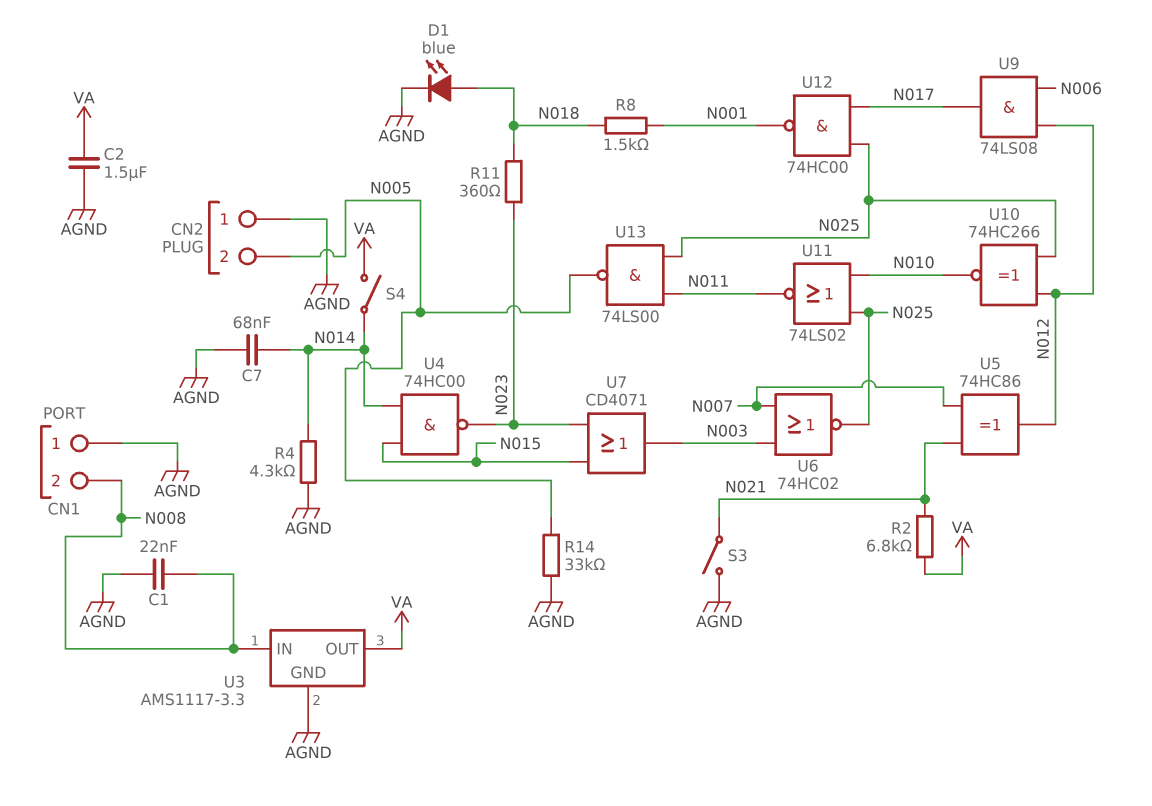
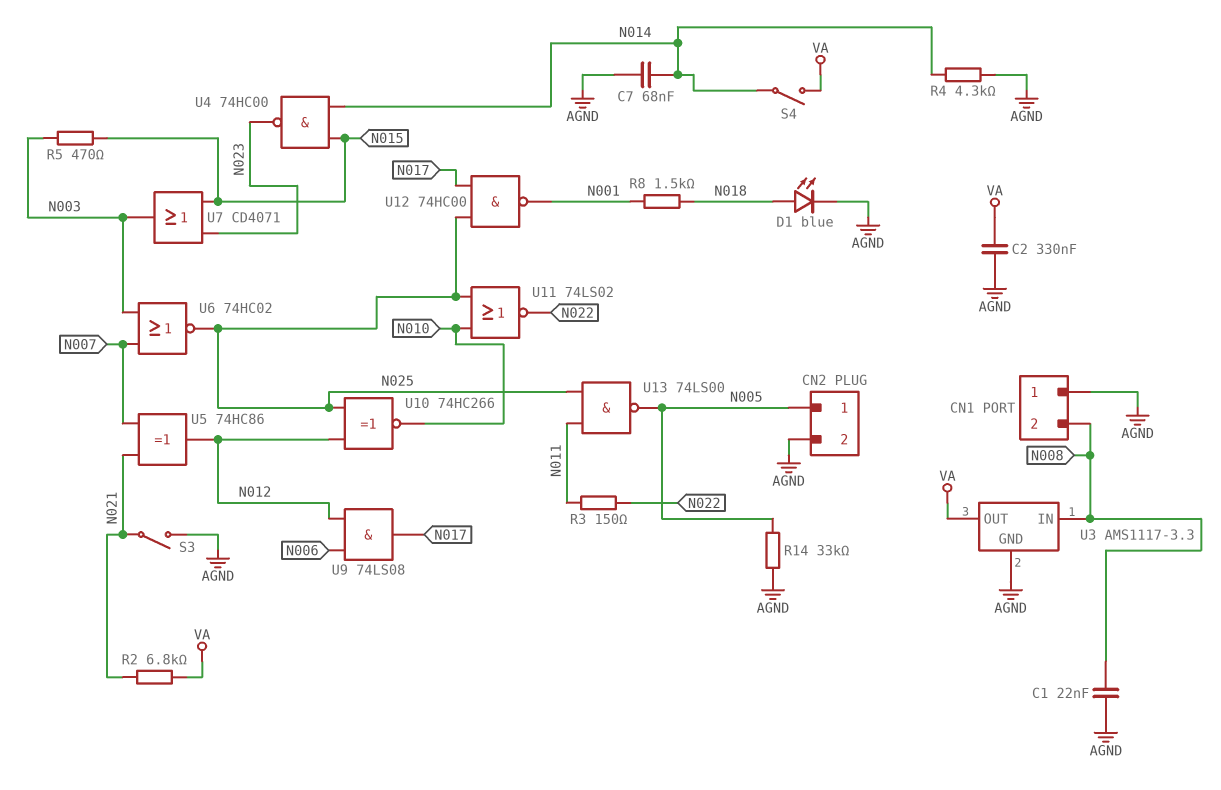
C2: 1.5uF (AGND, VA) -> 330nF (AGND, VA)
CN2 pin 1: AGND -> N005
CN2 pin 2: N005 -> AGND
R3: none -> 150 (N011, N022)
R5: none -> 470 (N003, N015)
R11: 360 (N018, N023) -> none
U11: NOR 74LS02 (in N010, in N025, out N011) -> NOR 74LS02 (in N010, in N025, out N022)

